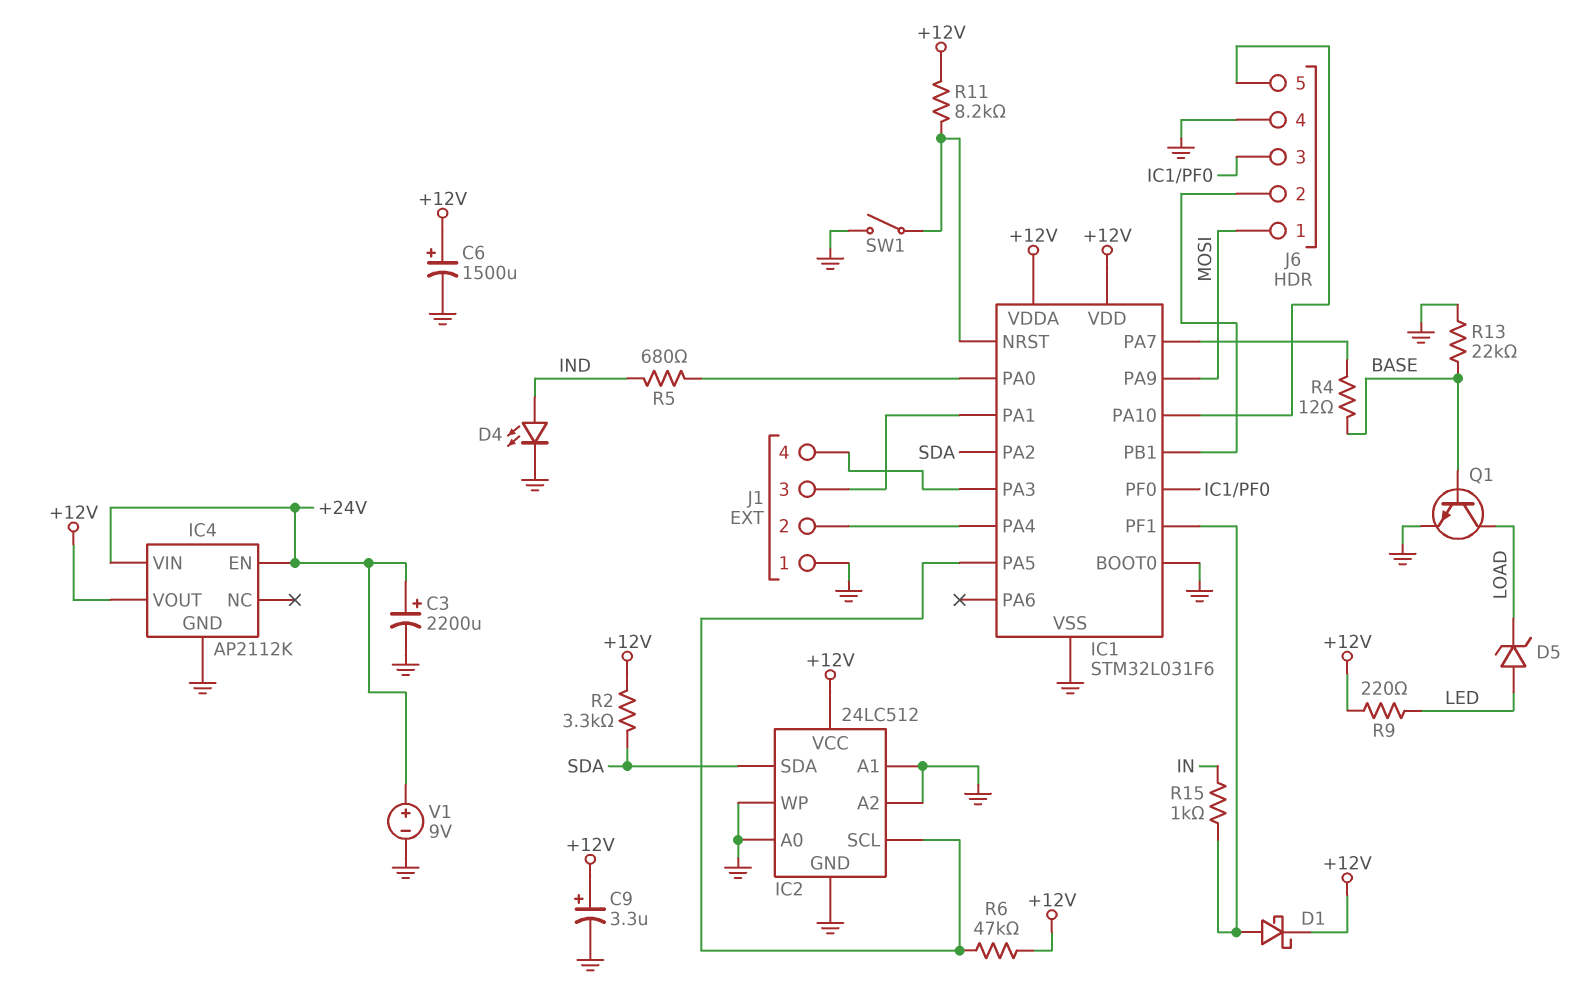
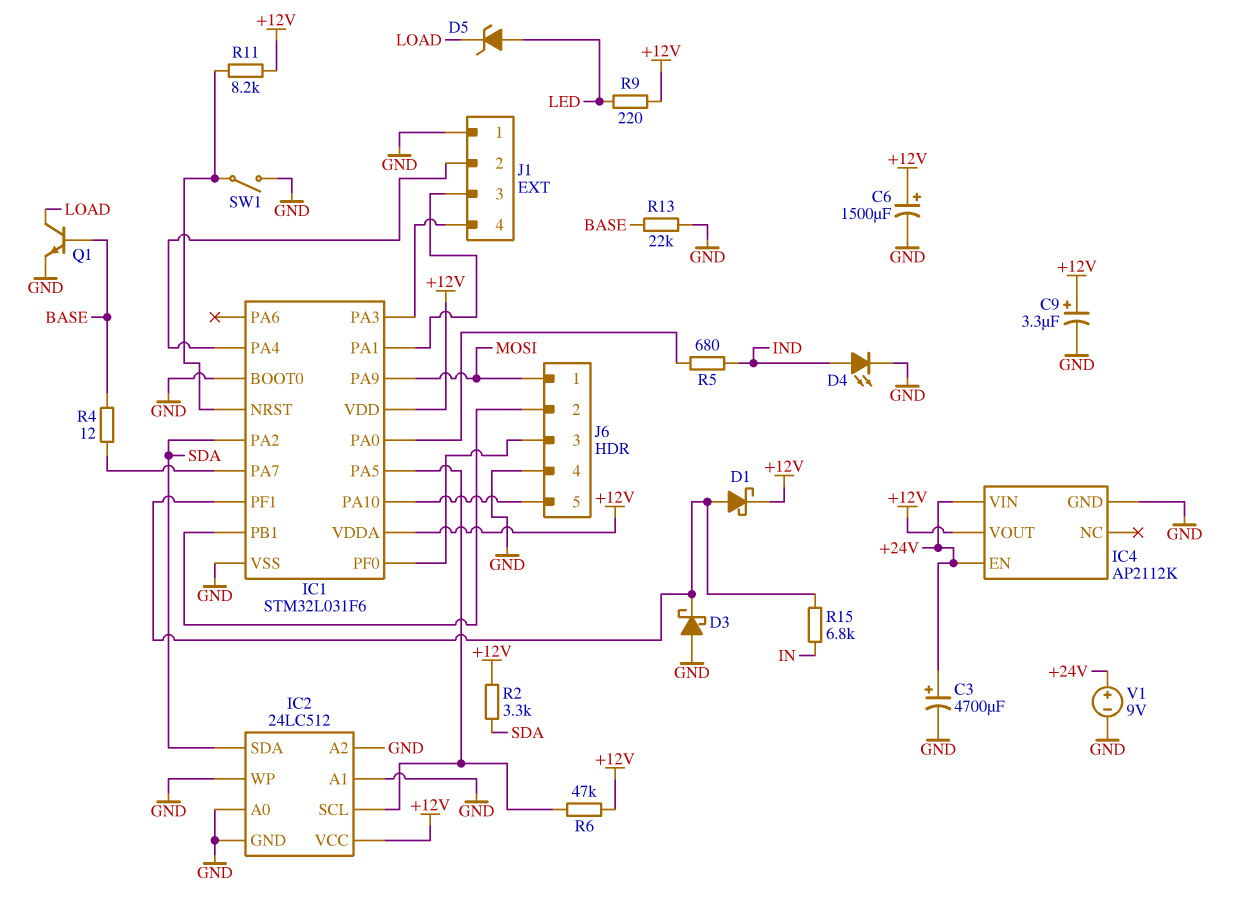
C3: 2200uF (plus +24V, minus GND) -> 4700uF (plus +24V, minus GND)
D3: none -> schottky (A GND, K IC1/PF1)
R15: 1k (IC1/PF1, IN) -> 6.8k (IC1/PF1, IN)

